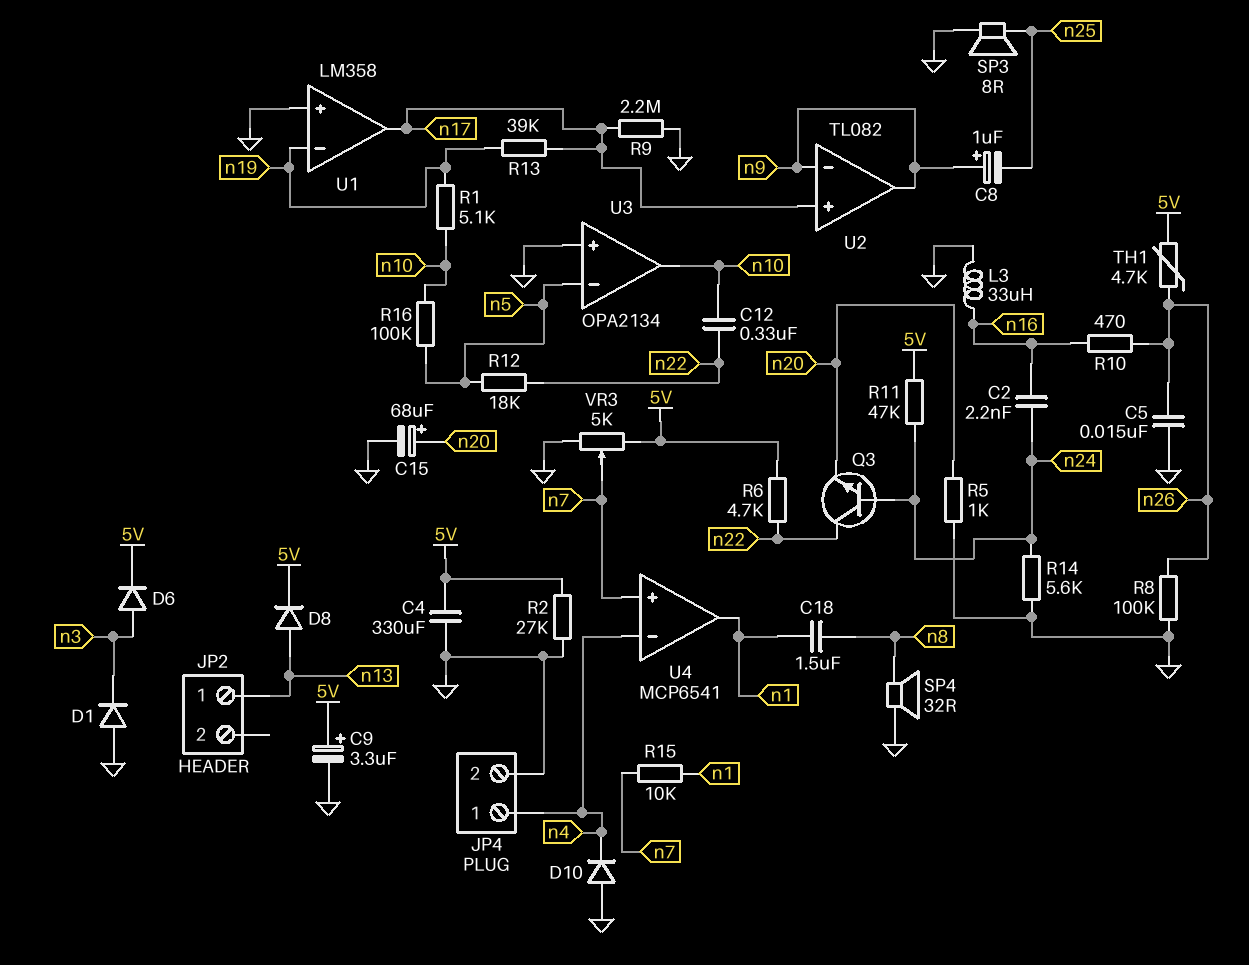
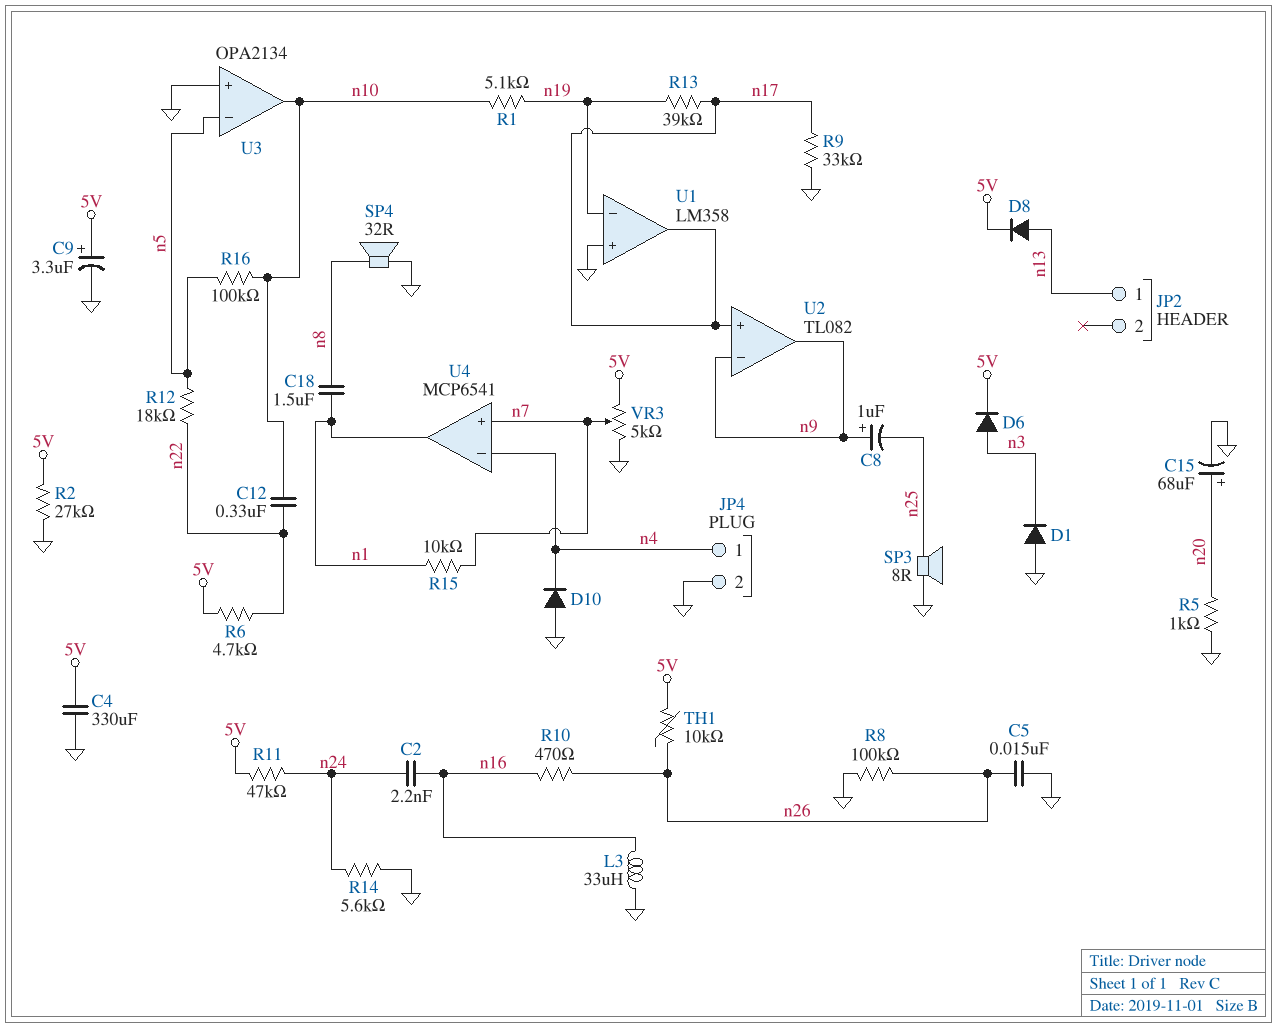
Q3: NPN (B n24, C n22, E n20) -> none
R9: 2.2M (GND, n17) -> 33k (GND, n17)
TH1: 4.7k (5V, n26) -> 10k (5V, n26)

